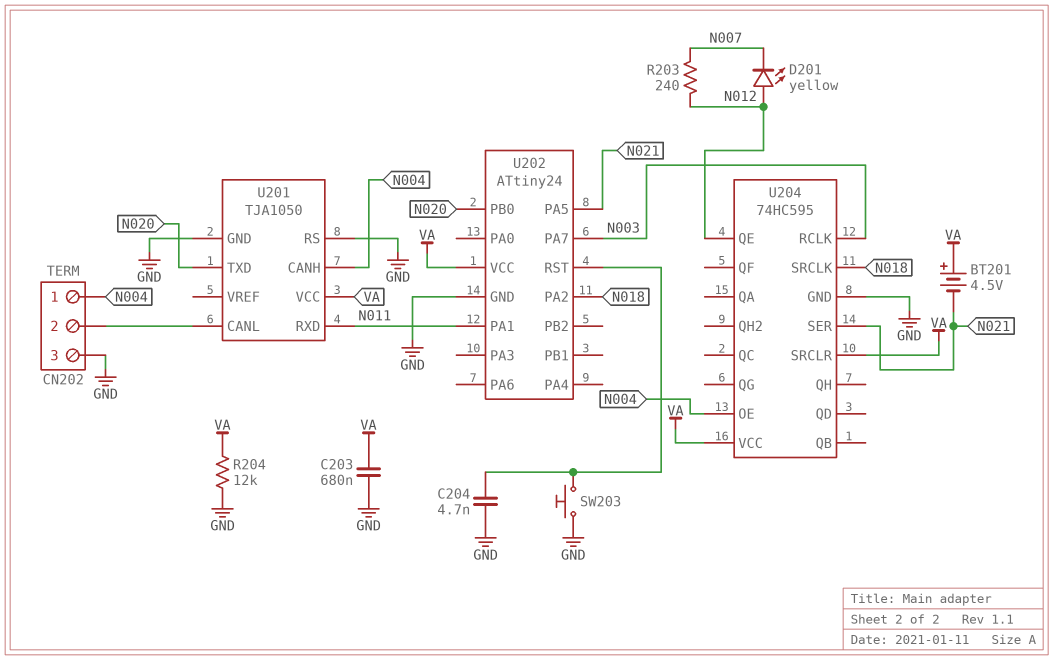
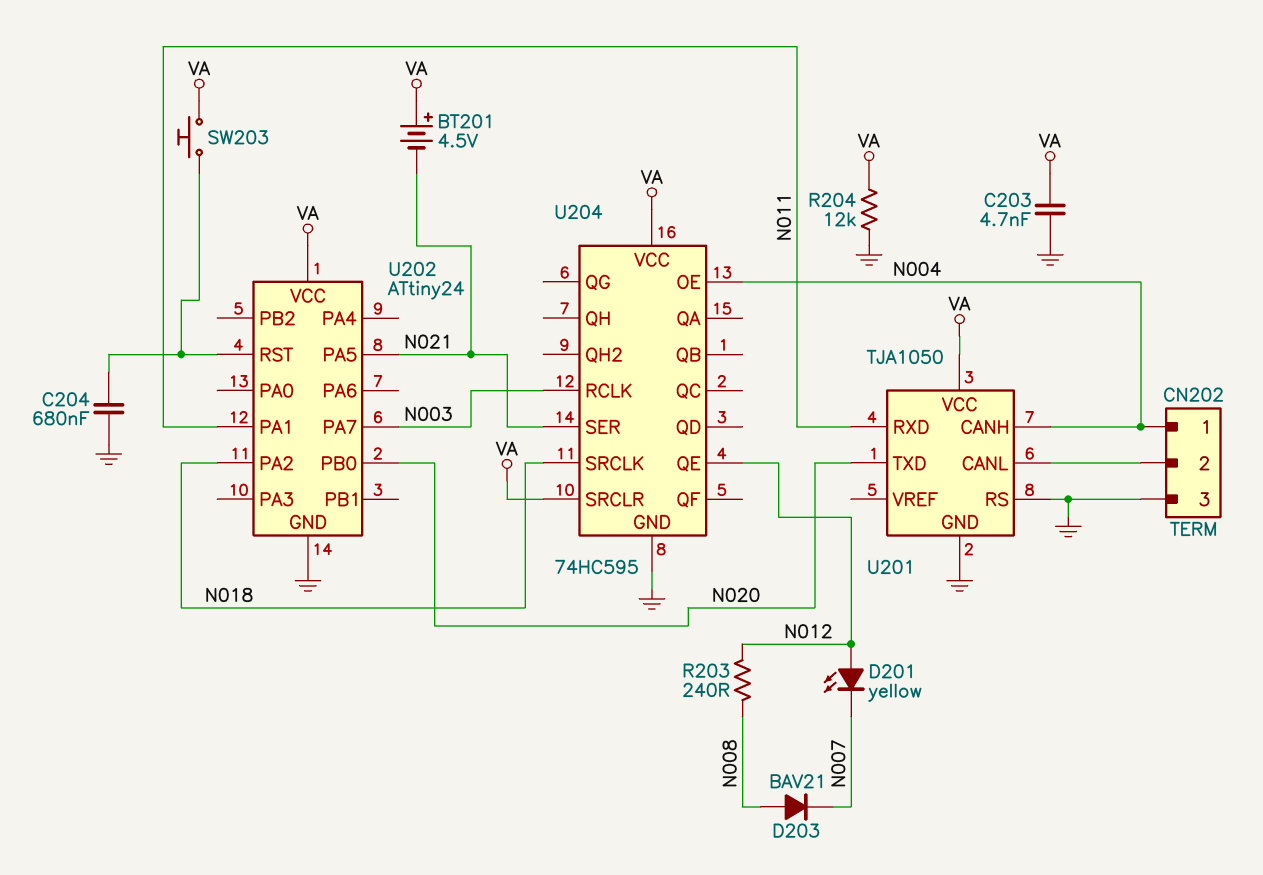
C203: 680nF (GND, VA) -> 4.7nF (GND, VA)
C204: 4.7nF (GND, U202/RST) -> 680nF (GND, U202/RST)
D203: none -> diode BAV21 (A N008, K N007)
R203: 240 (N007, N012) -> 240 (N008, N012)
SW203: button (GND, U202/RST) -> button (U202/RST, VA)

